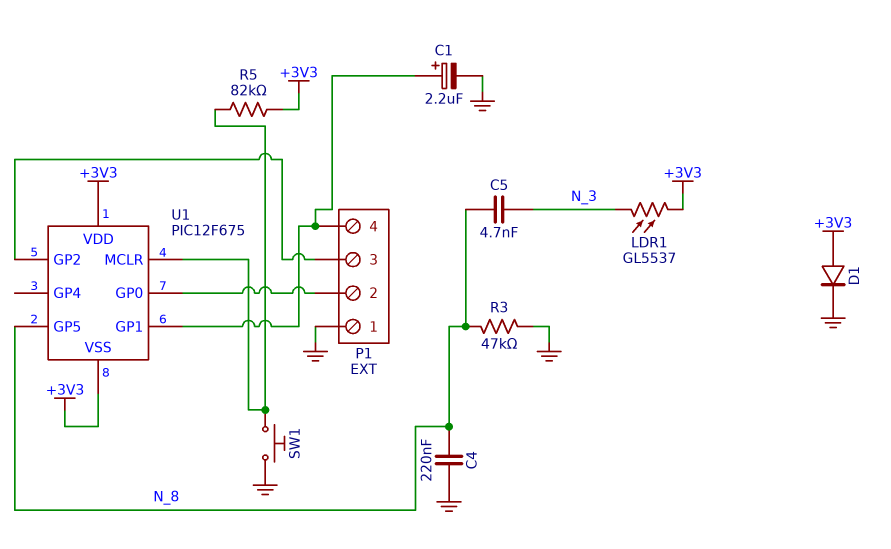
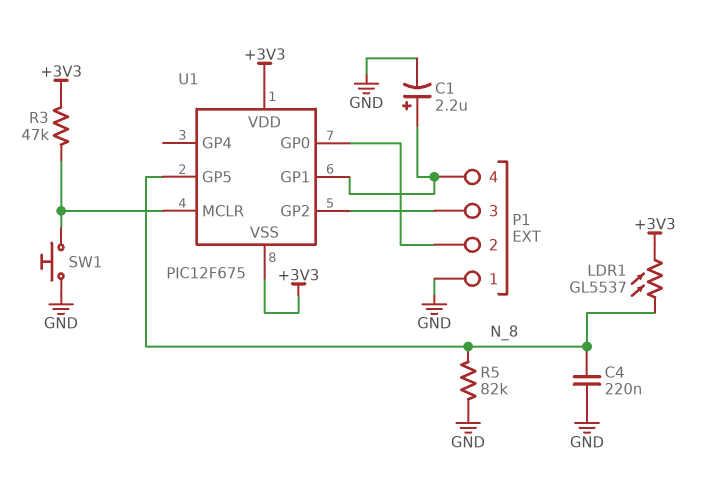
C5: 4.7nF (N_3, N_8) -> none
D1: diode (A +3V3, K GND) -> none
LDR1: GL5537 (+3V3, N_3) -> GL5537 (+3V3, N_8)
R3: 47k (GND, N_8) -> 47k (+3V3, U1/MCLR)
R5: 82k (+3V3, U1/MCLR) -> 82k (GND, N_8)

